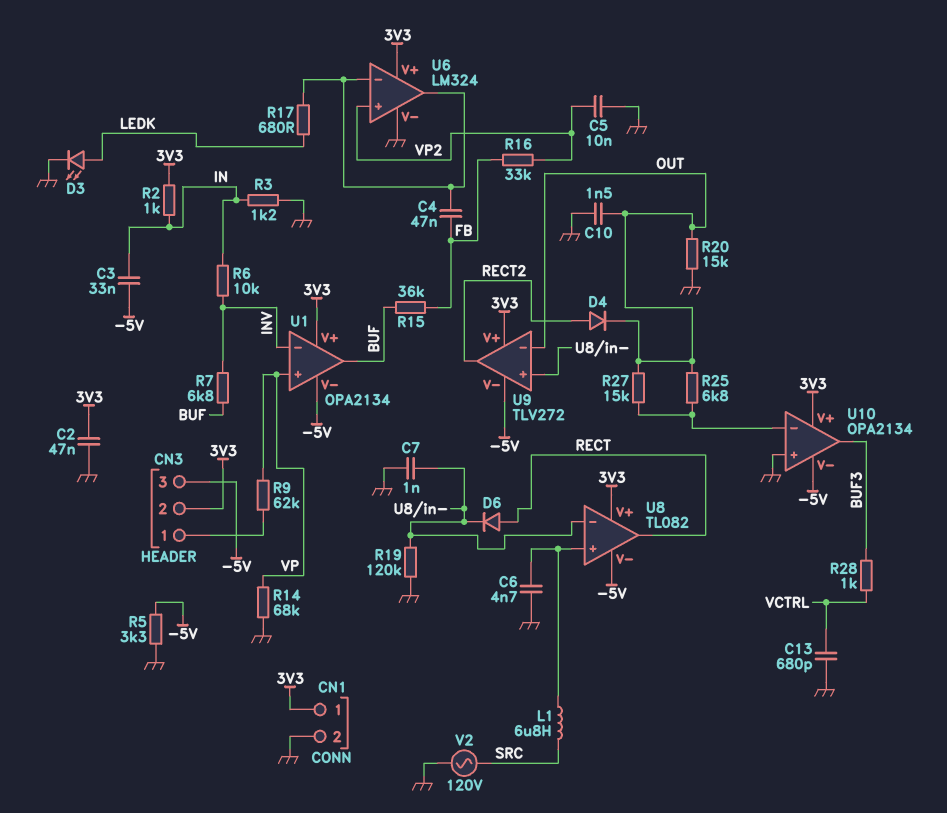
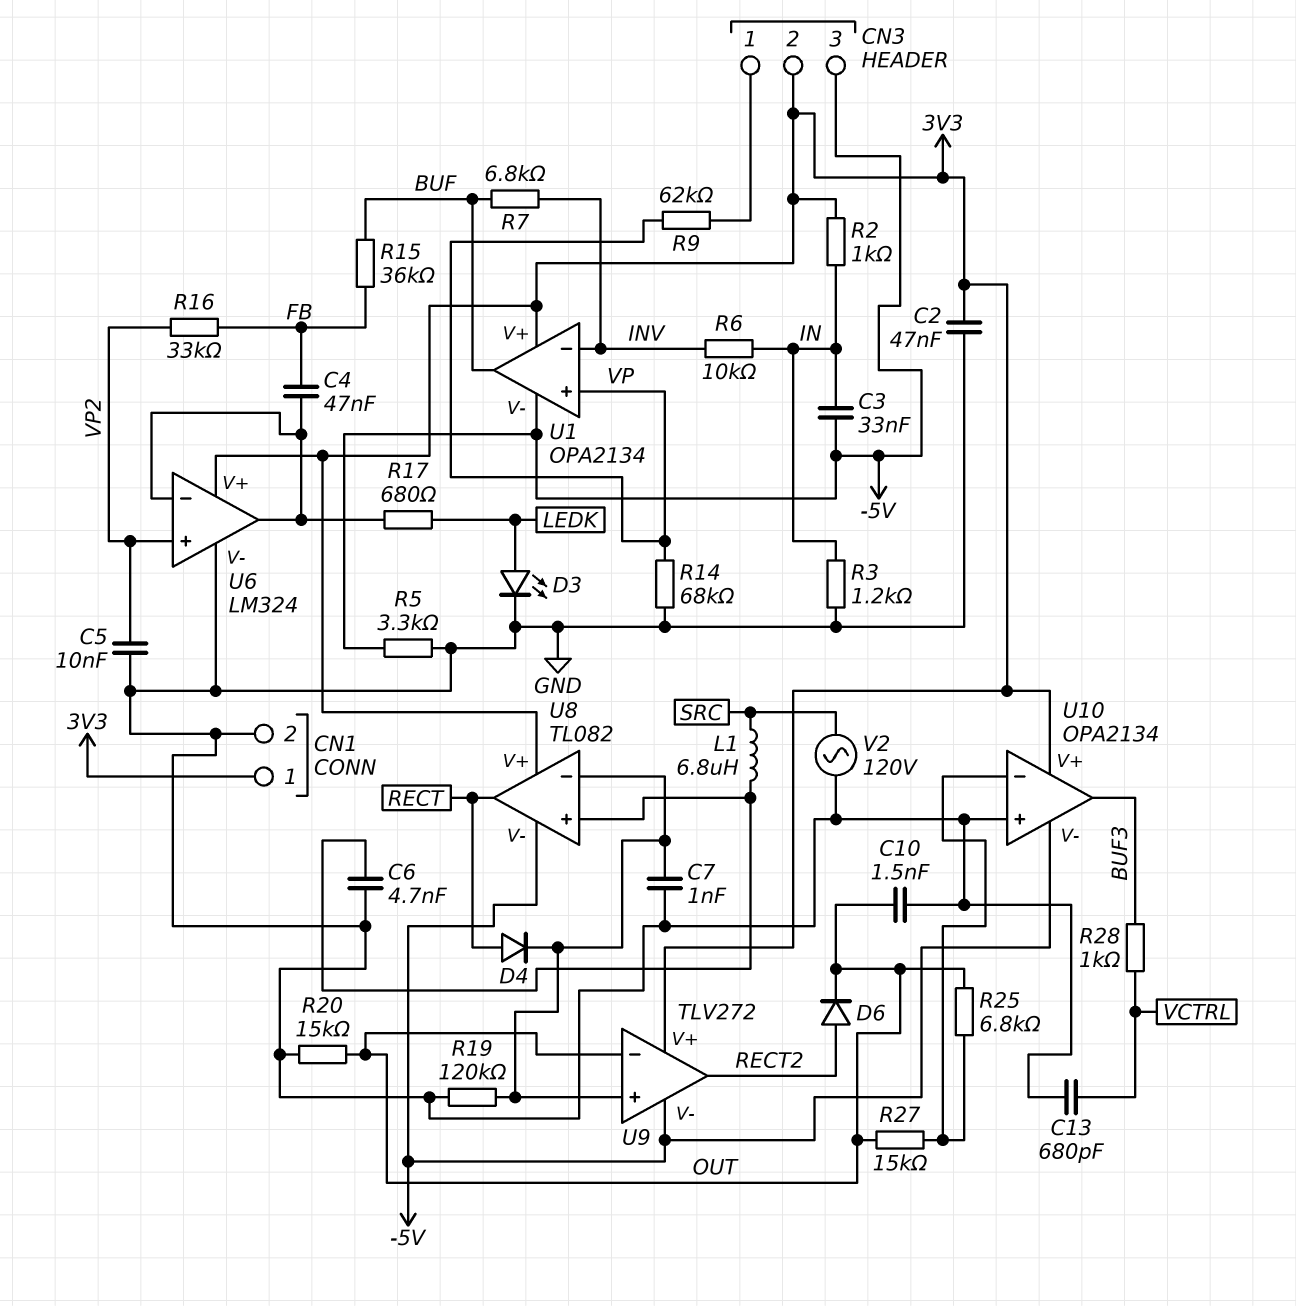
D4: diode (A RECT2, K OUT) -> diode (A RECT, K U8/in-)
D6: diode (A RECT, K U8/in-) -> diode (A RECT2, K OUT)

